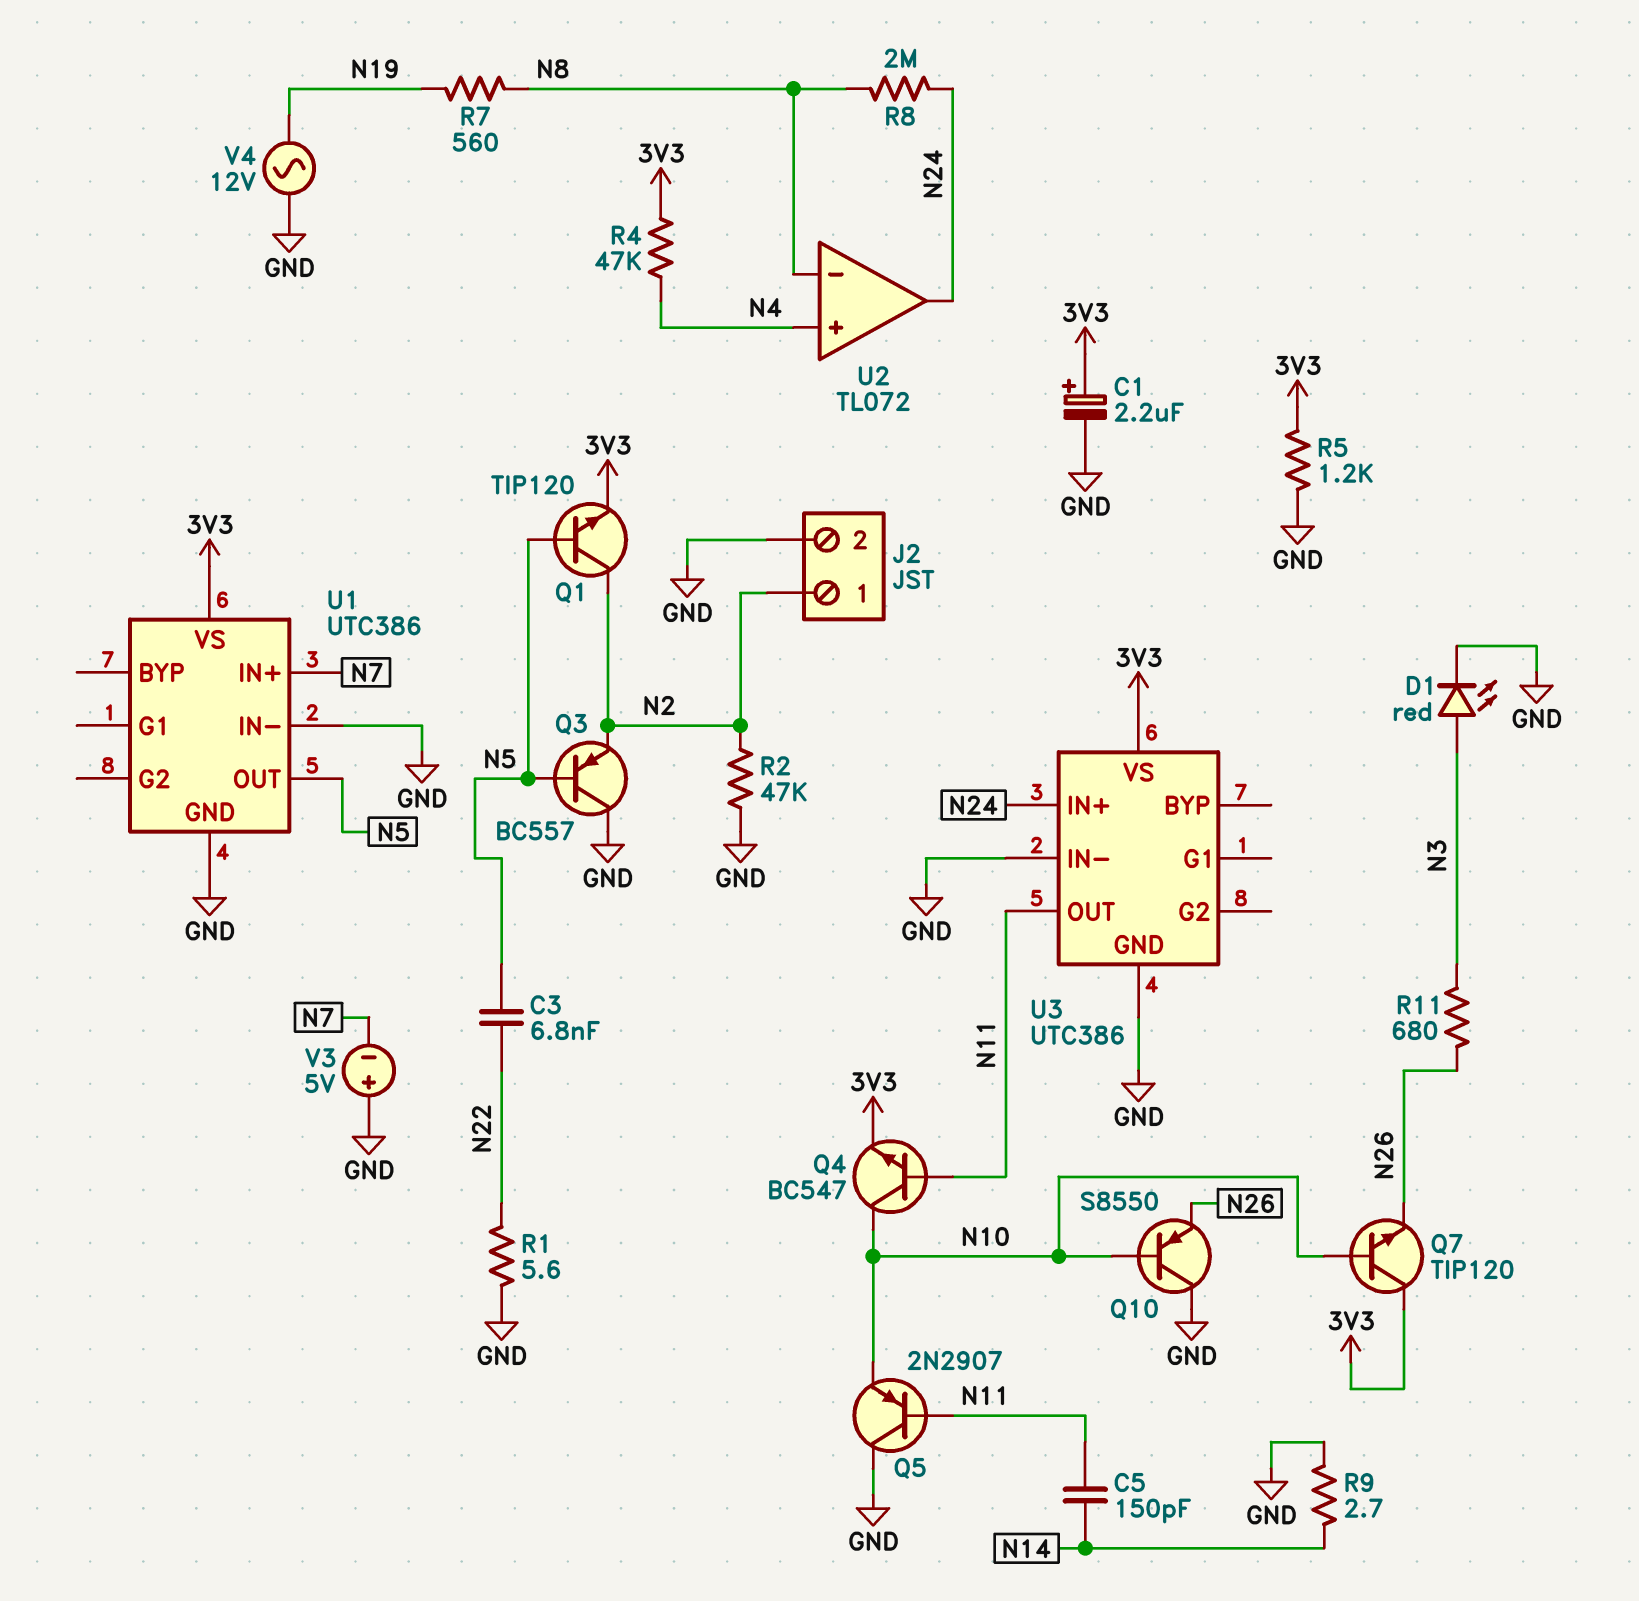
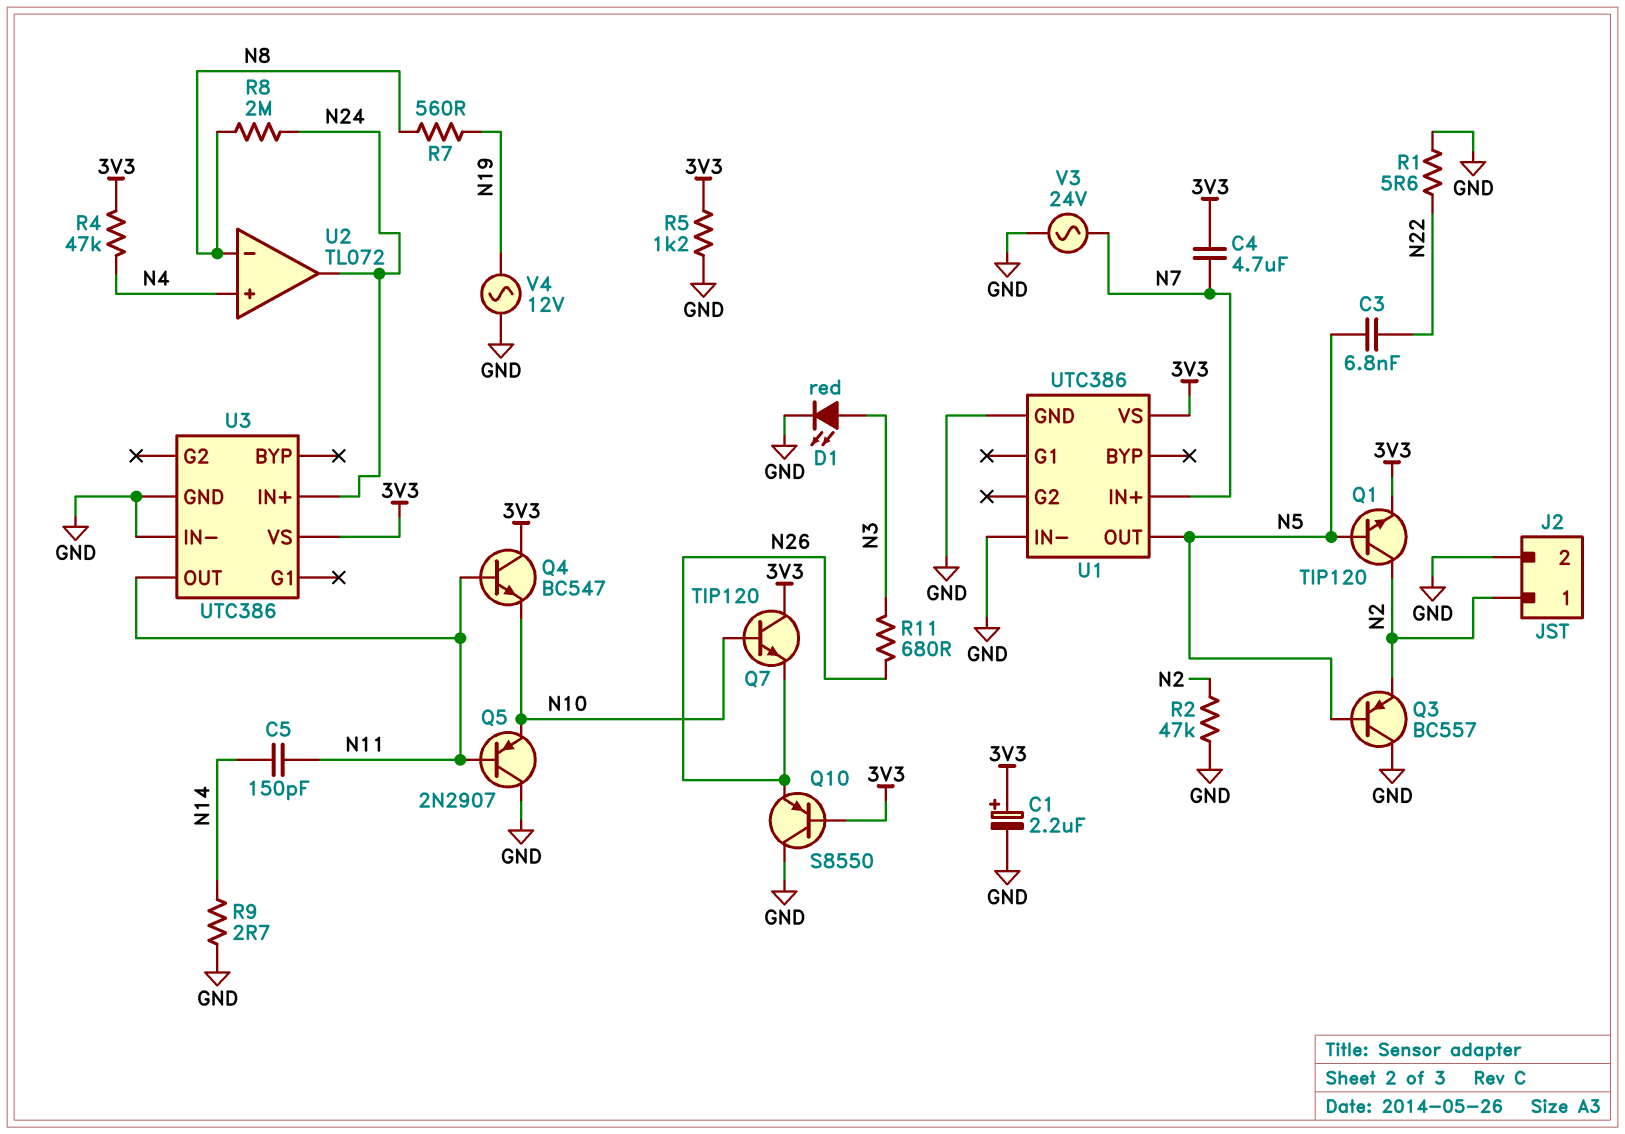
C4: none -> 4.7uF (3V3, N7)
Q4: NPN BC547 (B N11, C N10, E 3V3) -> NPN BC547 (B N11, C 3V3, E N10)
Q10: PNP S8550 (B N10, C GND, E N26) -> PNP S8550 (B 3V3, C GND, E N26)
V3: 5V (plus GND, minus N7) -> AC 24V (GND, N7)

